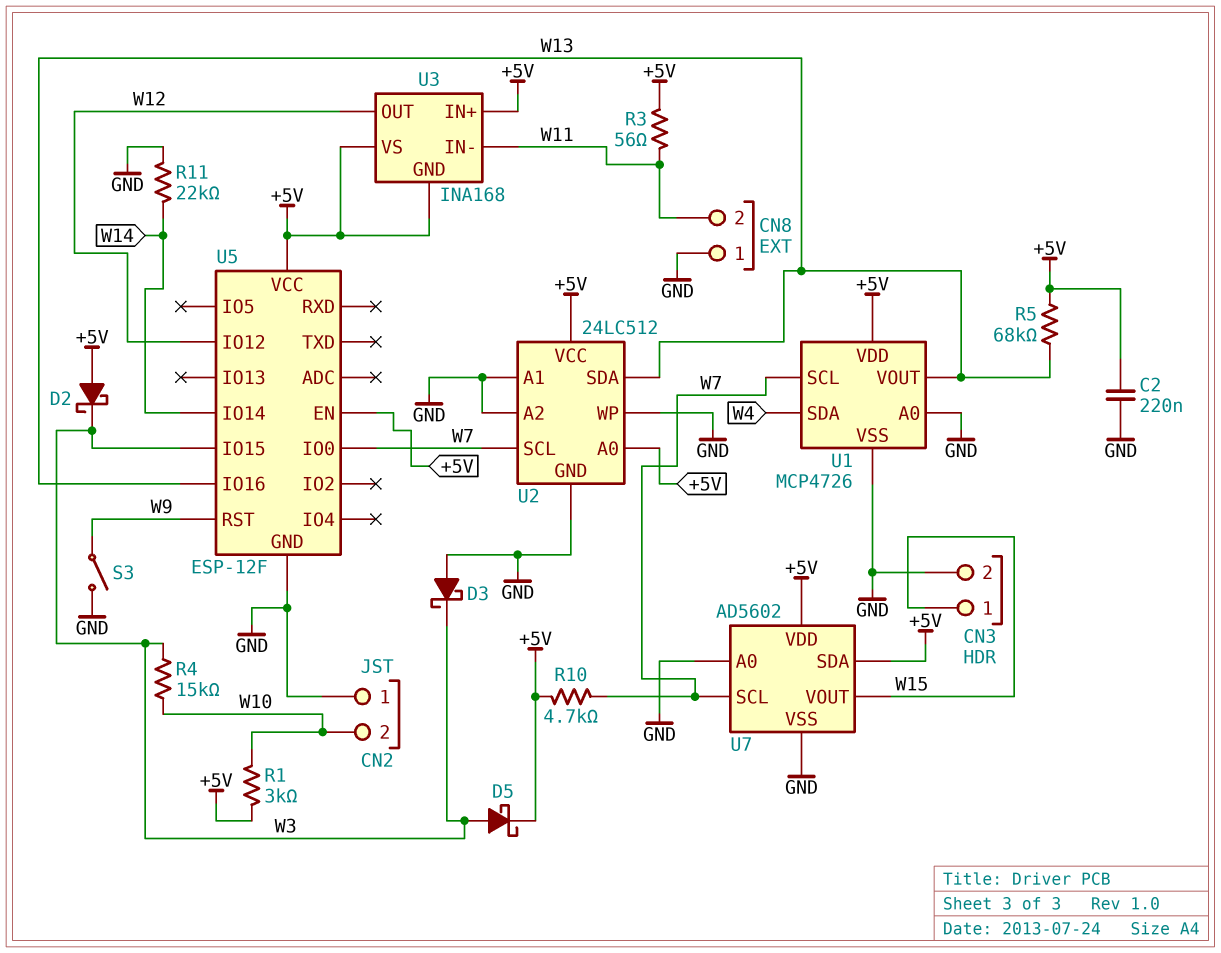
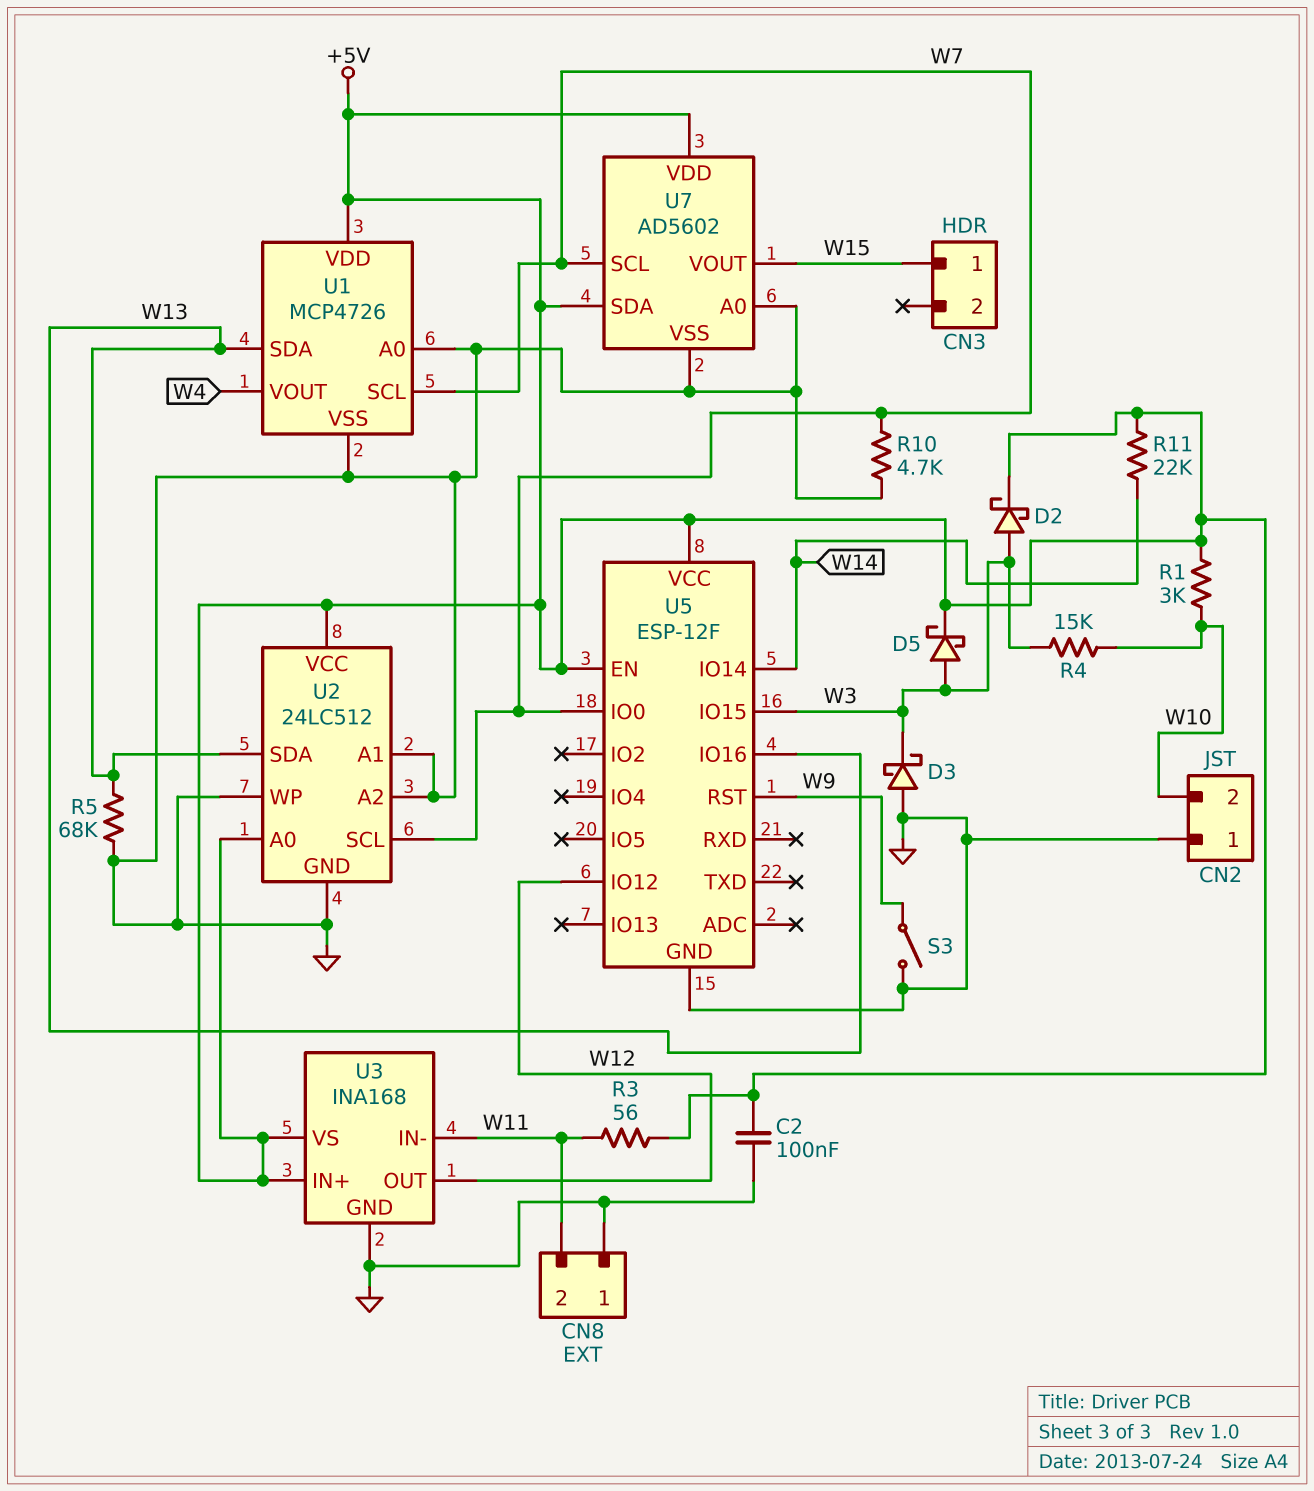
C2: 220nF (+5V, GND) -> 100nF (+5V, GND)
CN3 pin 2: GND -> none
D2: schottky (A +5V, K W3) -> schottky (A W3, K +5V)
R5: 68k (+5V, W13) -> 68k (GND, W13)
R10: 4.7k (+5V, W7) -> 4.7k (GND, W7)
R11: 22k (GND, W14) -> 22k (+5V, W14)
U1 pin SDA: W4 -> W13
U1 pin VOUT: W13 -> W4
U3 pin GND: +5V -> GND

